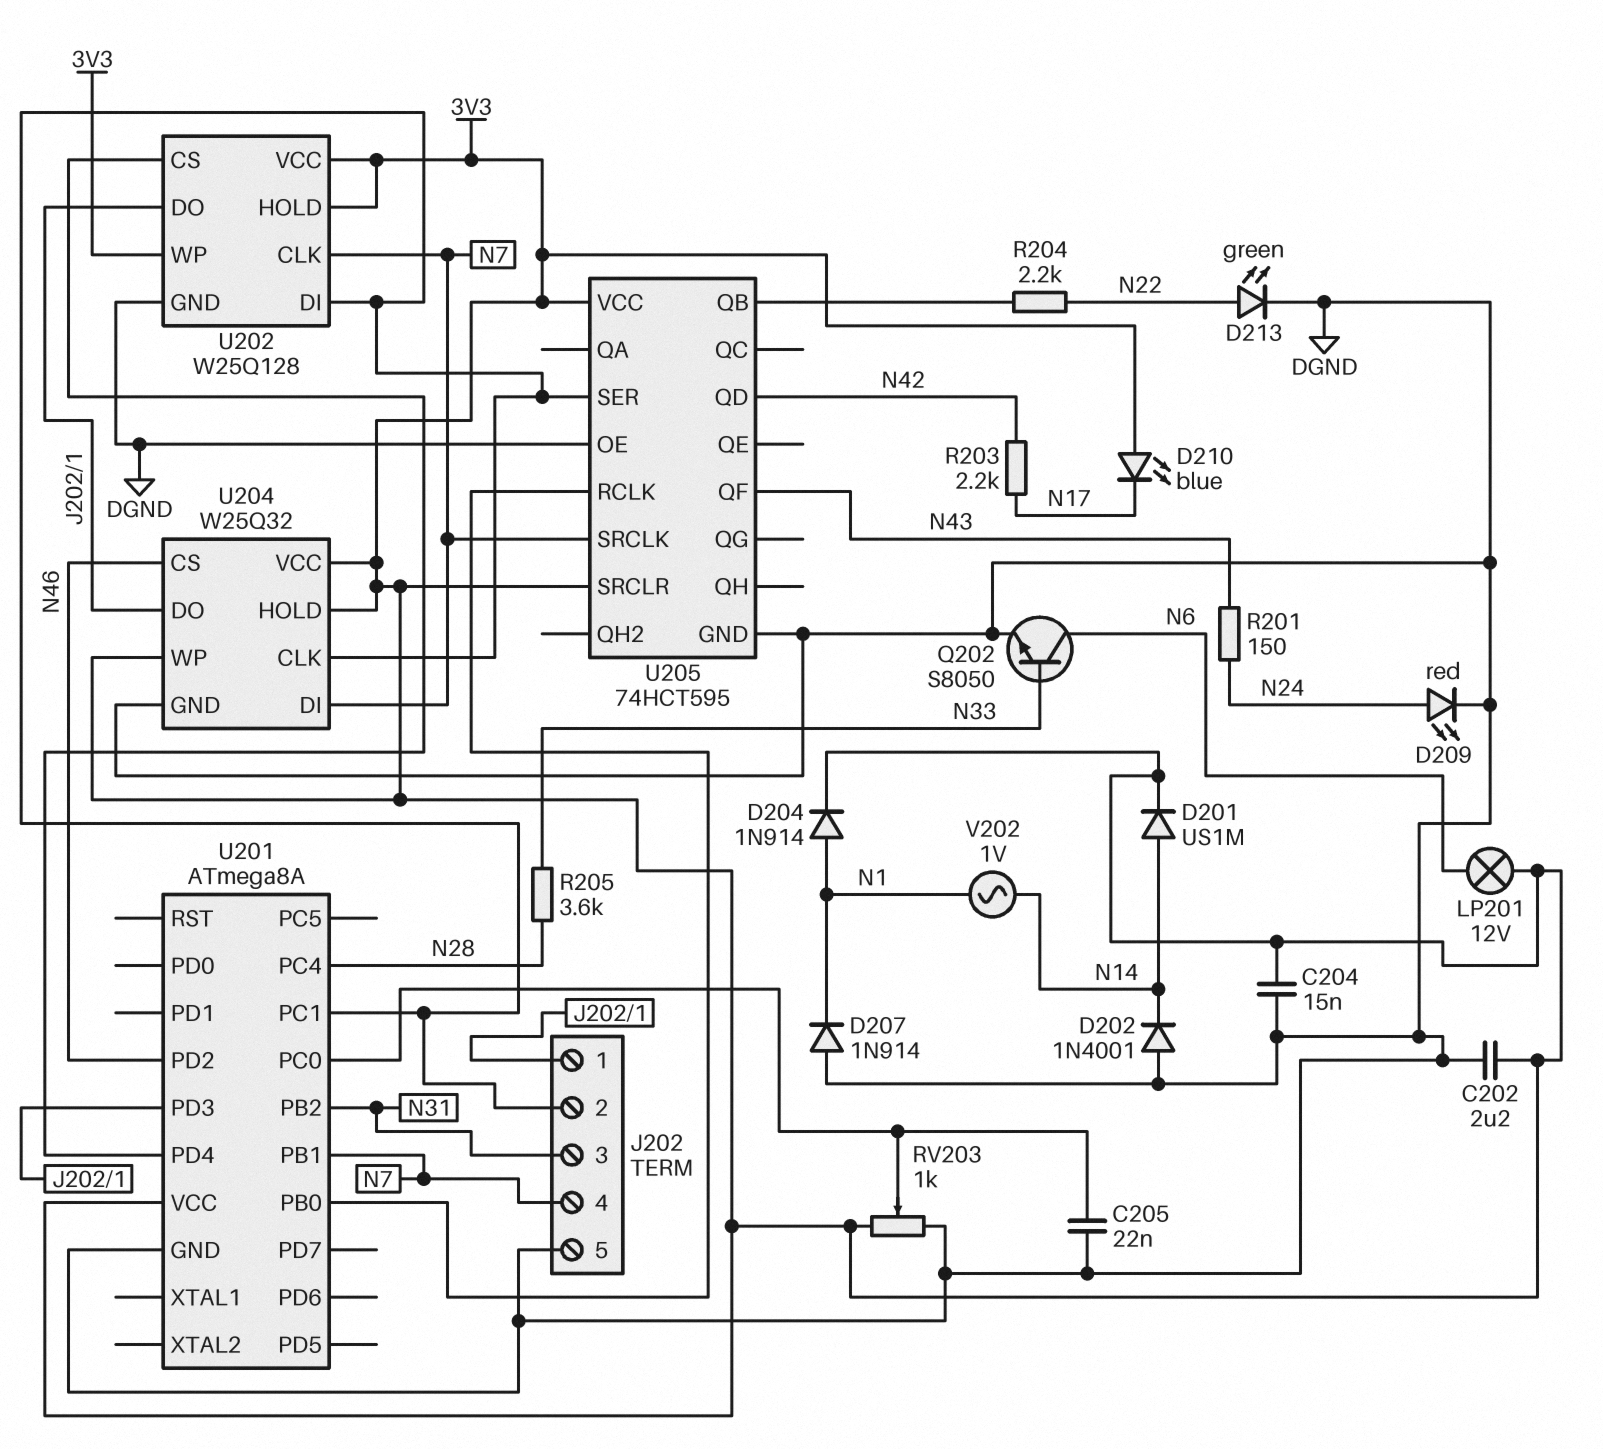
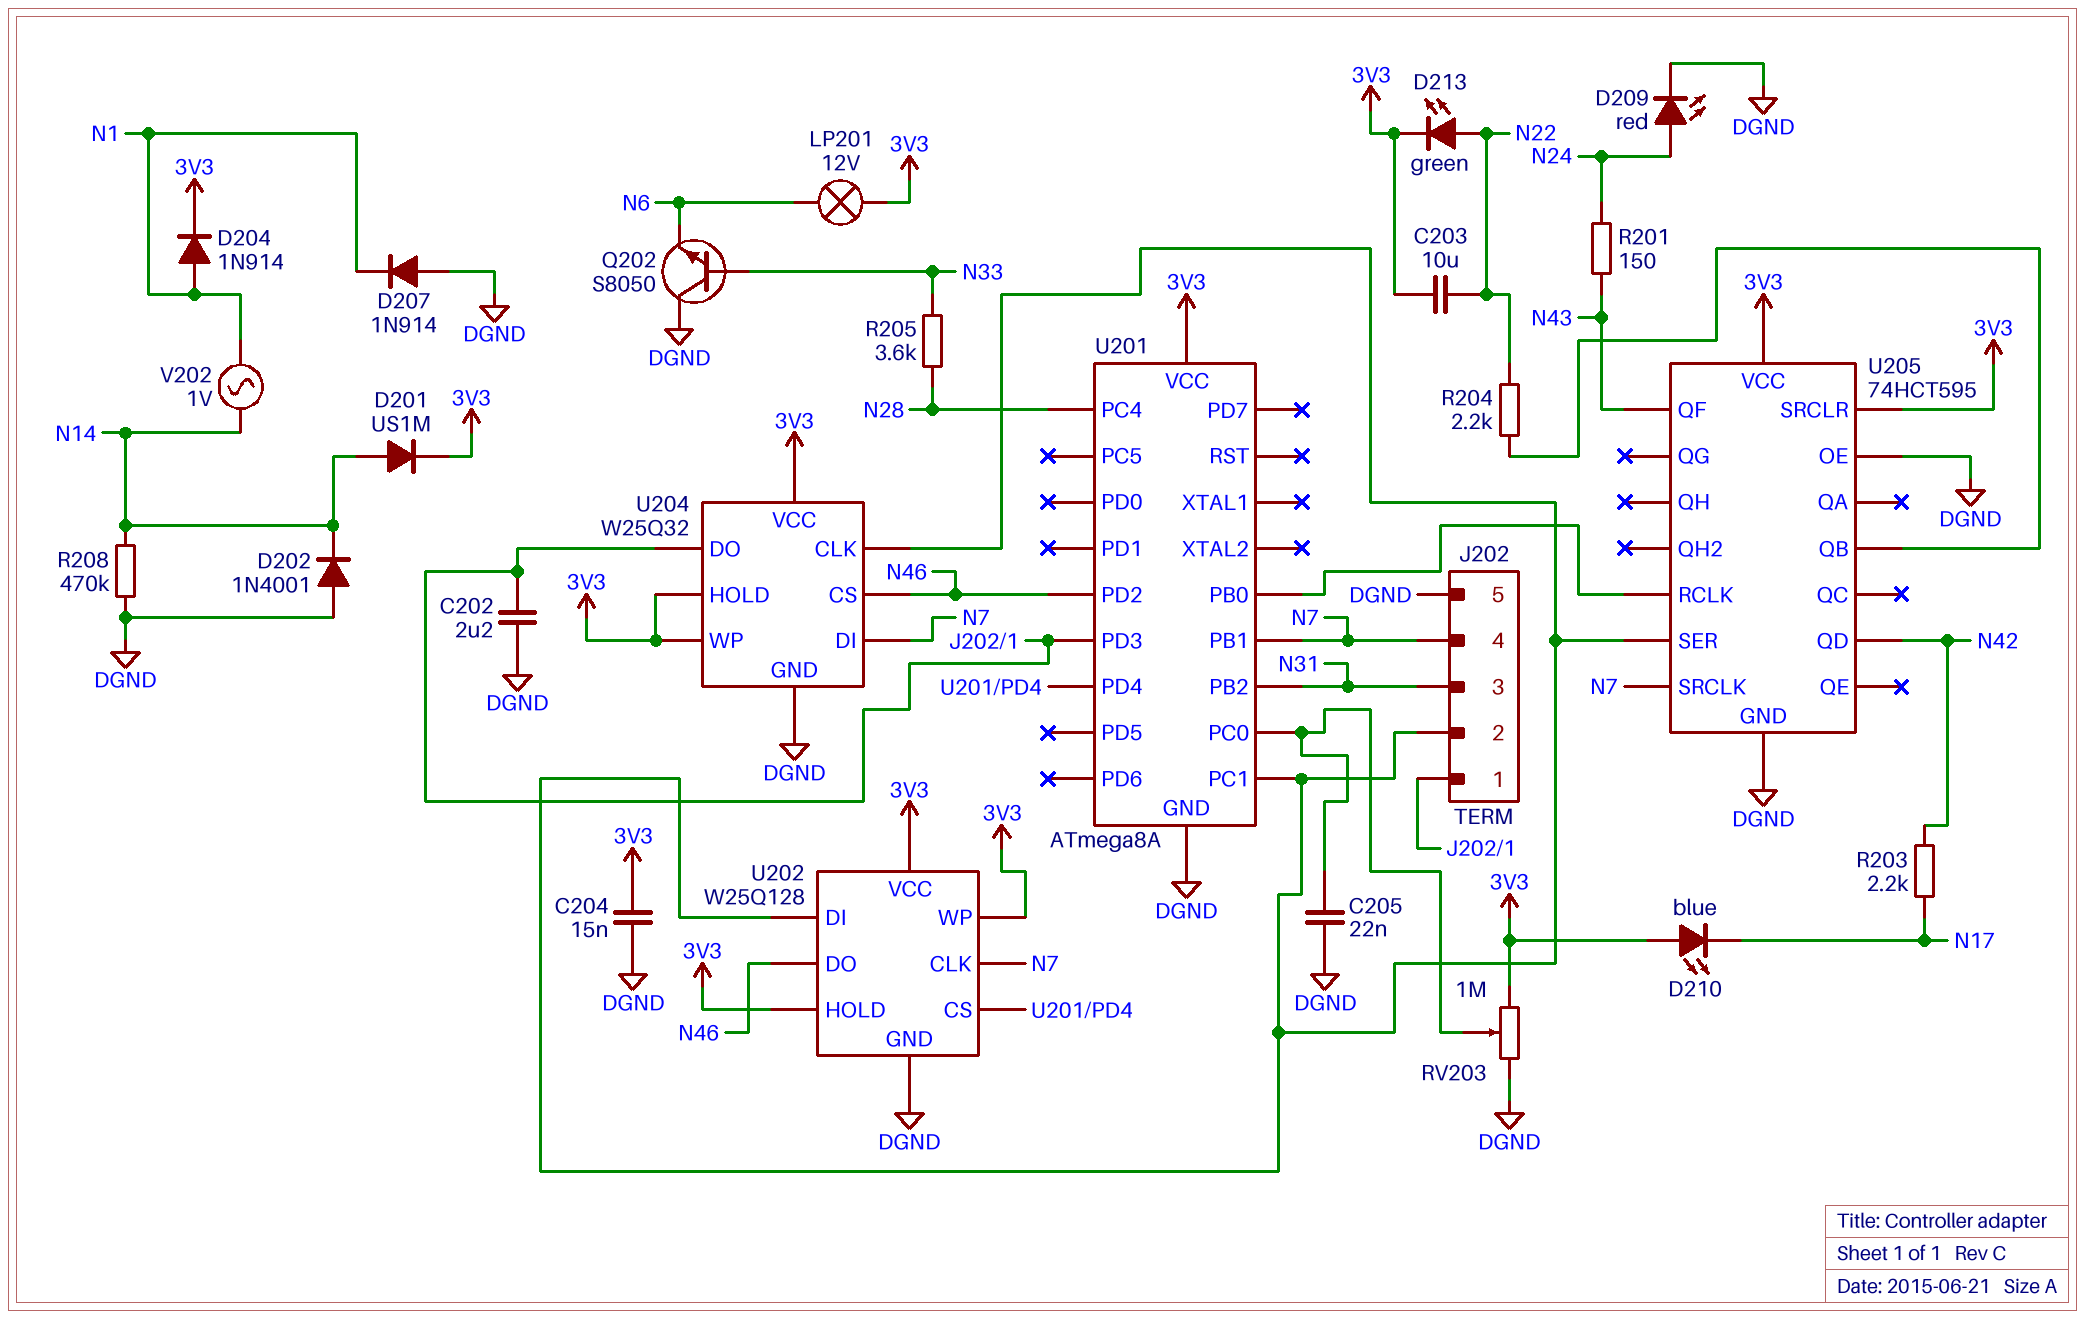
C202: 2.2uF (3V3, DGND) -> 2.2uF (DGND, J202/1)
C203: none -> 10uF (3V3, N22)
D213: LED green (A N22, K DGND) -> LED green (A N22, K 3V3)
Q202: NPN S8050 (B N33, C N6, E DGND) -> NPN S8050 (B N33, C DGND, E N6)
R208: none -> 470k (DGND, N14)
RV203: 1k (3V3, DGND, wiper U201/PC0) -> 1M (3V3, DGND, wiper U201/PC0)
U202 pin DO: J202/1 -> N46

